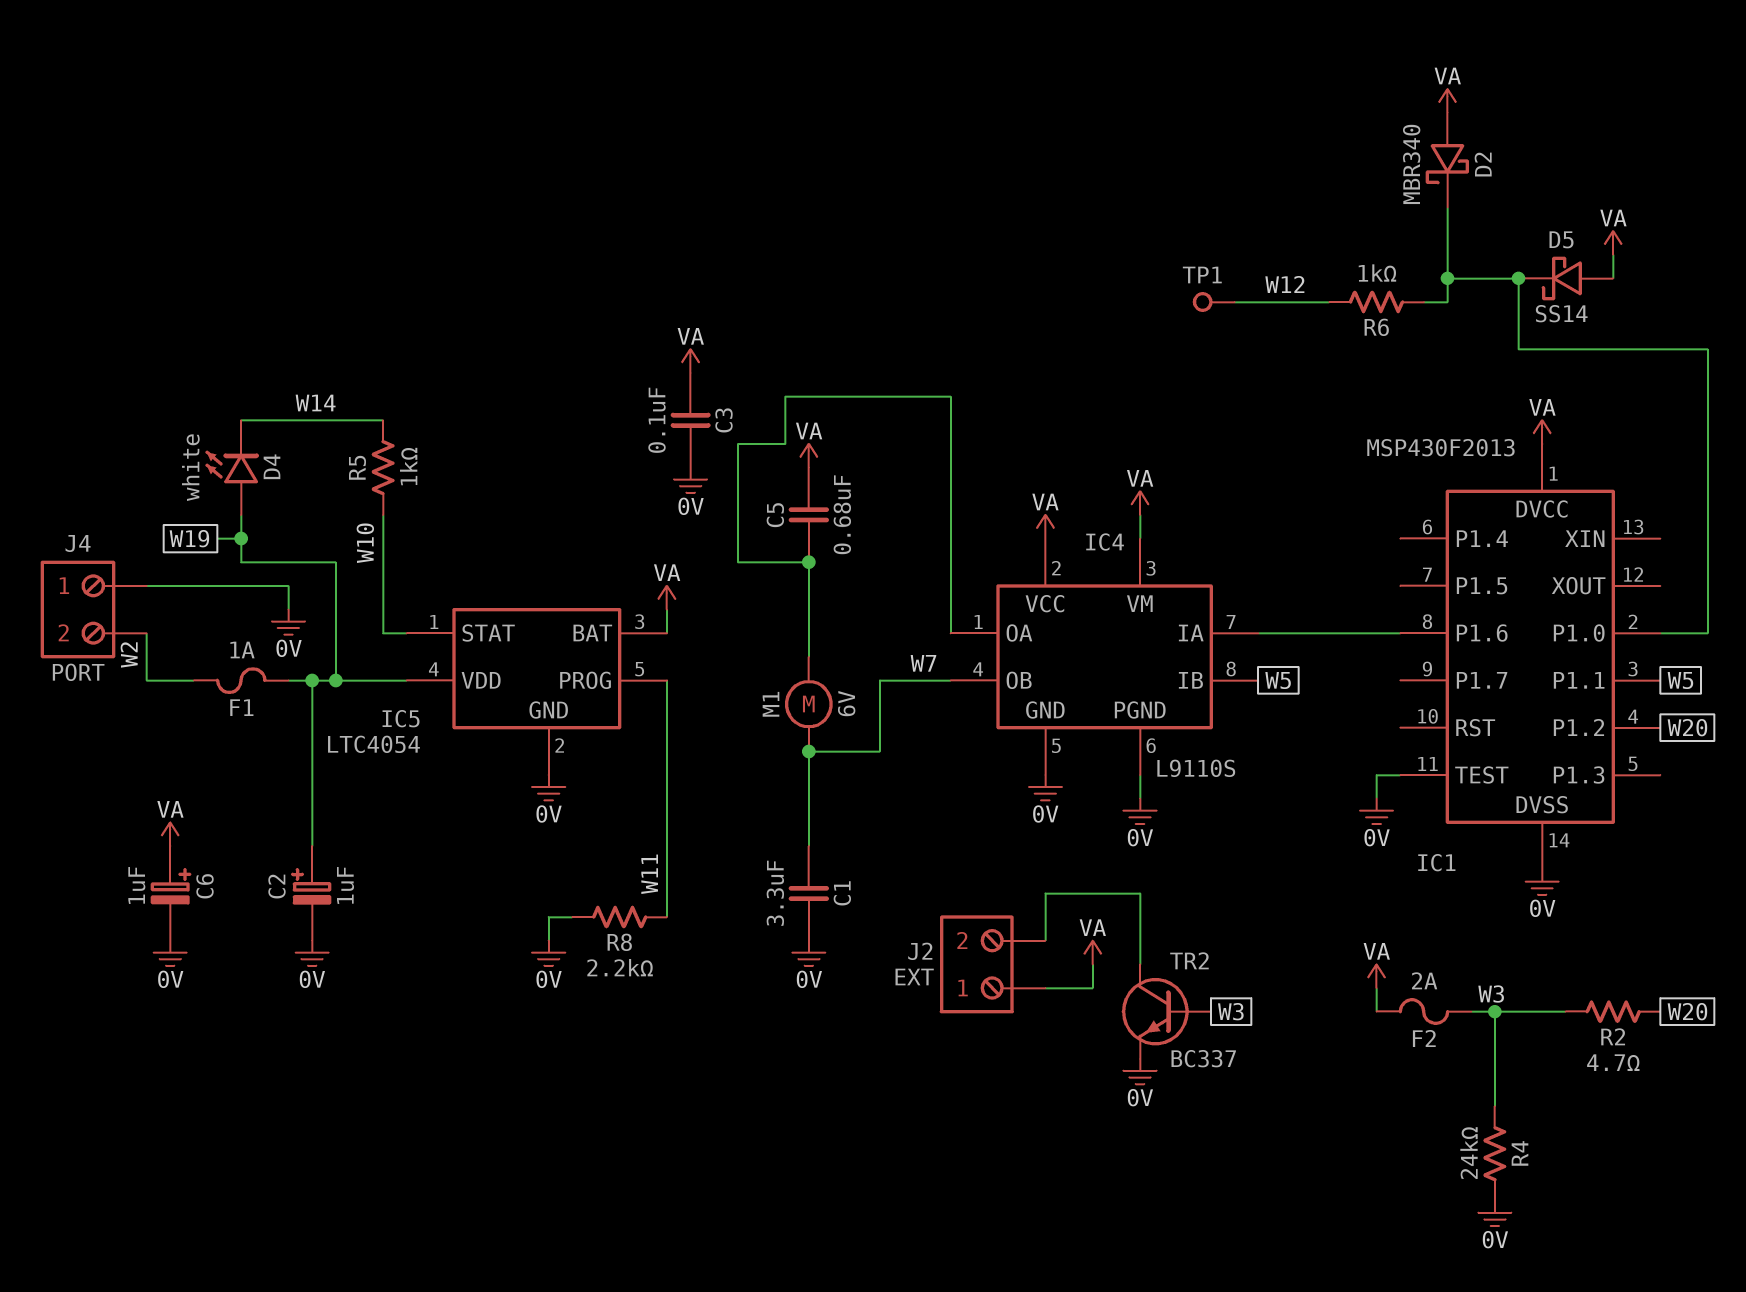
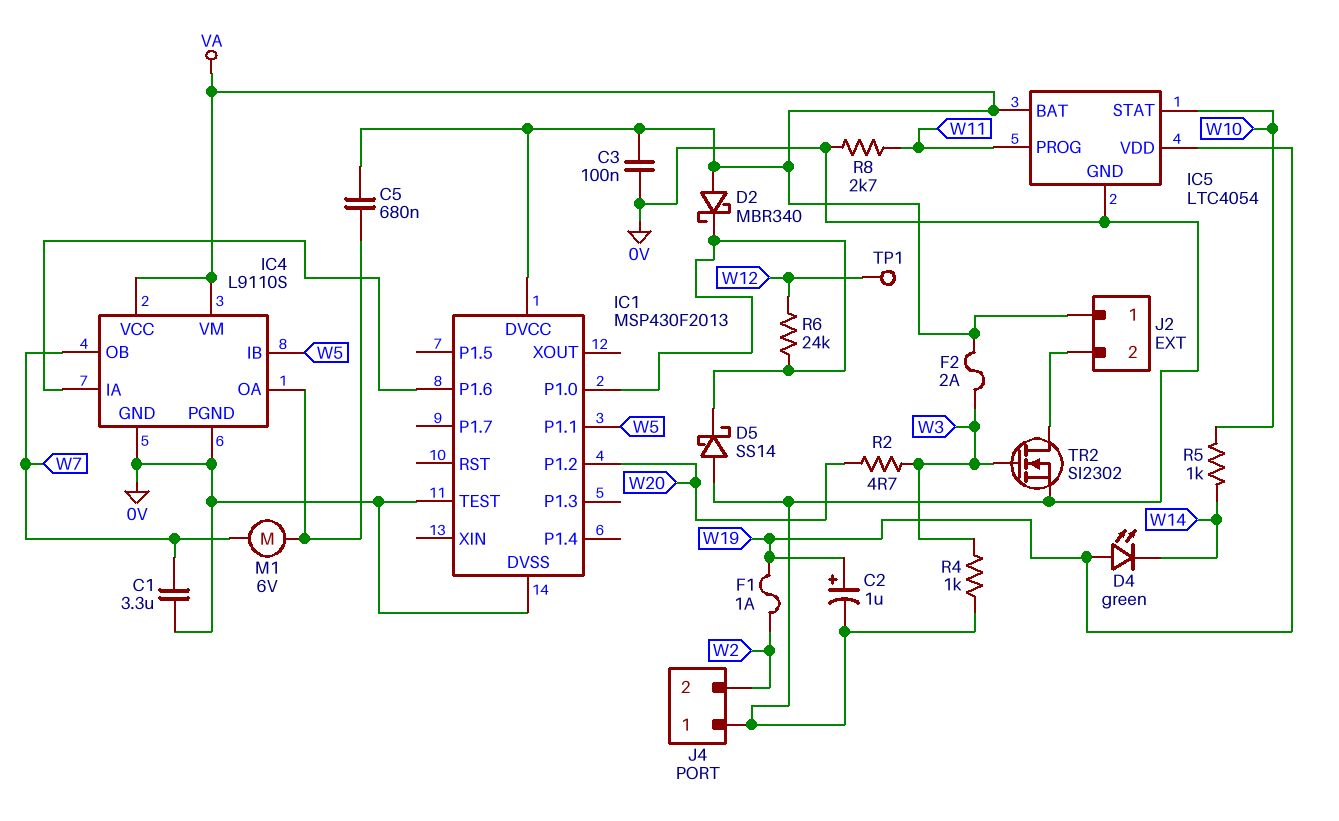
C6: 1uF (plus VA, minus 0V) -> none
D4: LED white (A W19, K W14) -> LED green (A W19, K W14)
D5: schottky SS14 (A VA, K IC1/P1.0) -> schottky SS14 (A 0V, K IC1/P1.0)
R4: 24k (0V, W3) -> 1k (0V, W3)
R6: 1k (IC1/P1.0, W12) -> 24k (IC1/P1.0, W12)
R8: 2.2k (0V, W11) -> 2.7k (0V, W11)
TR2: NPN BC337 (B W3, C J2/2, E 0V) -> NMOS SI2302 (G W3, D J2/2, S 0V)

